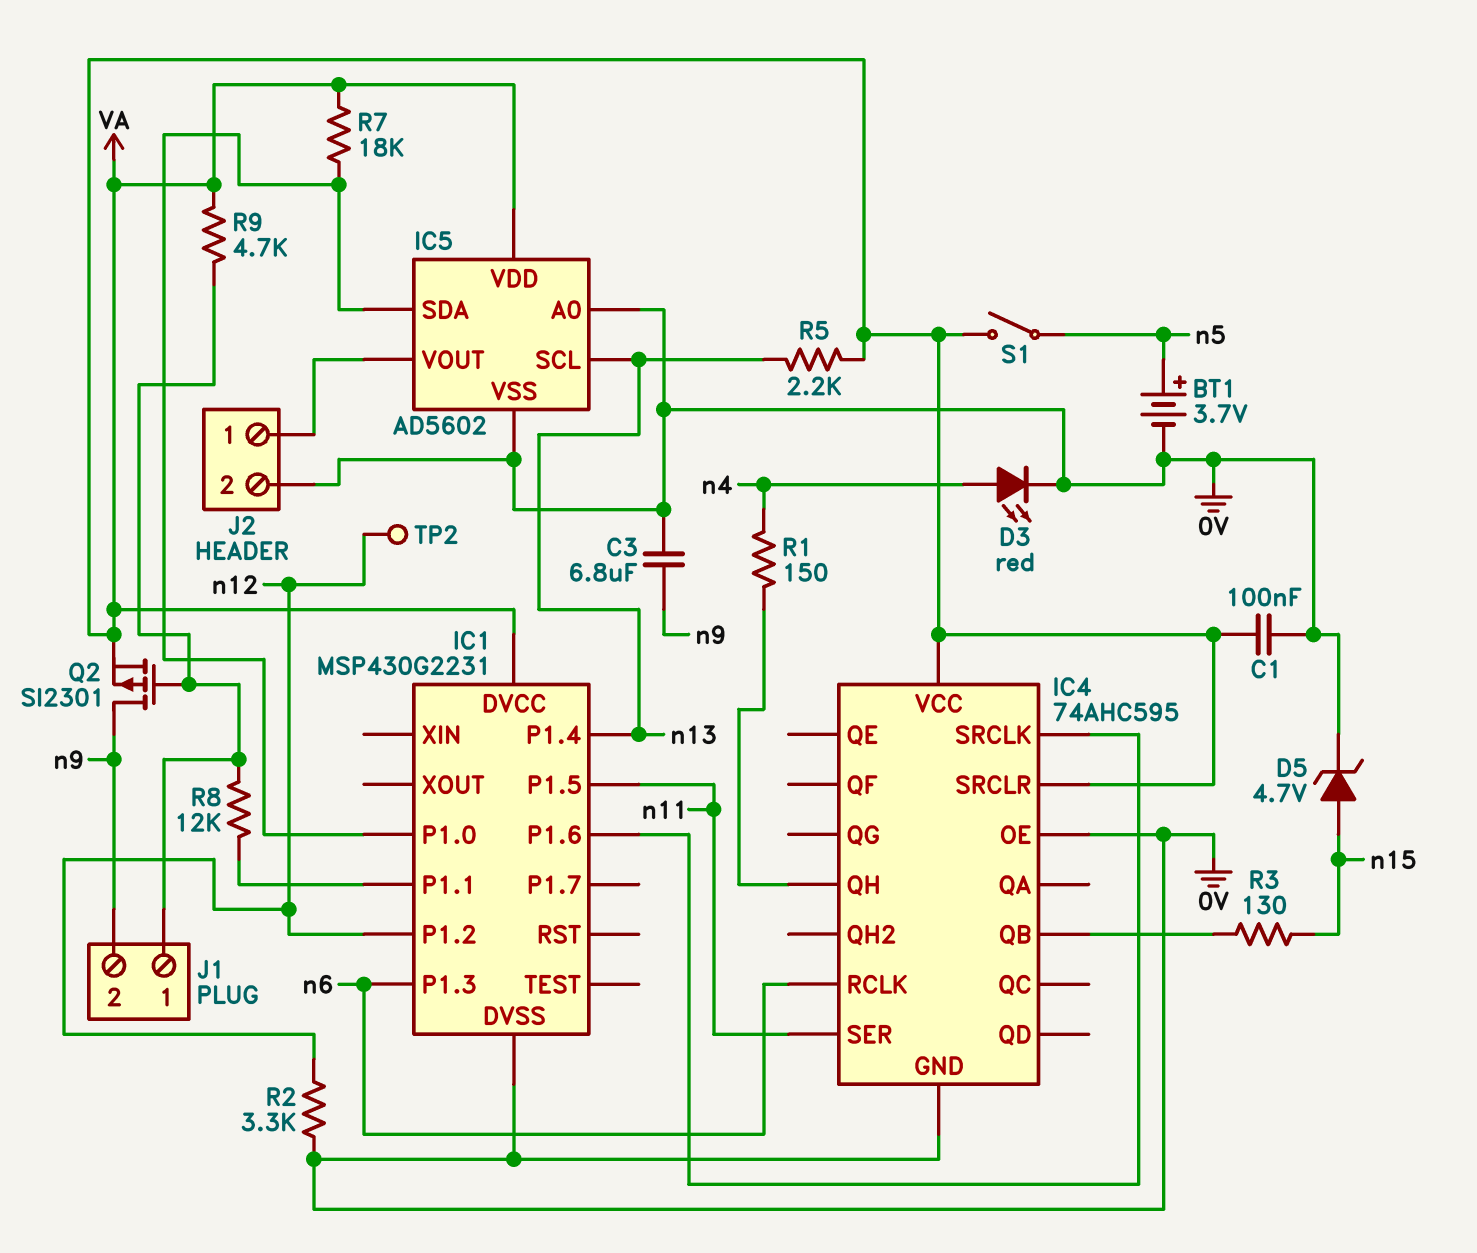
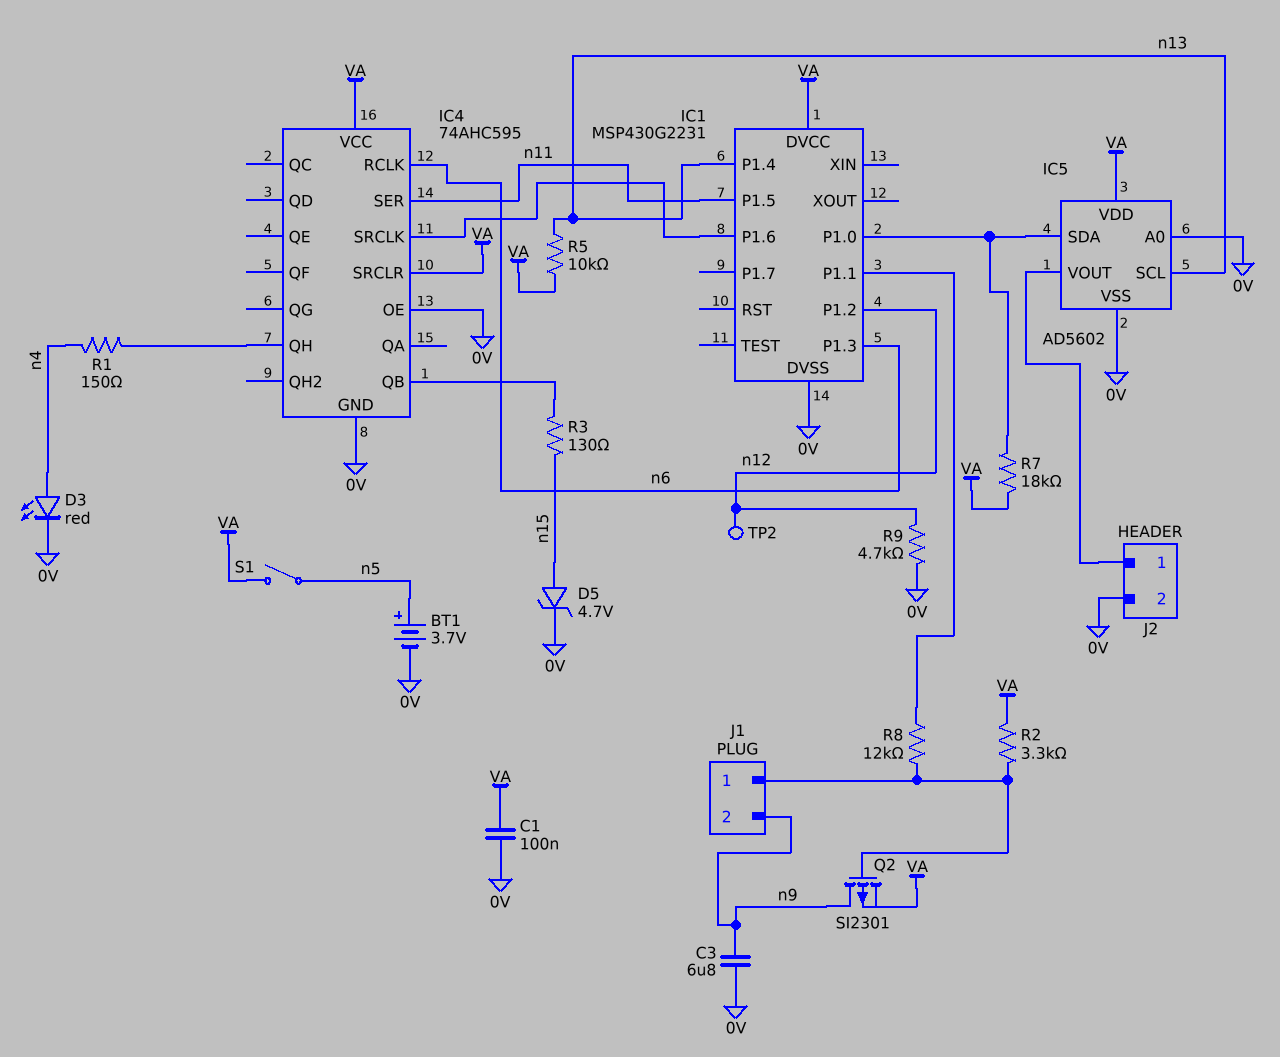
R2: 3.3k (0V, n12) -> 3.3k (J1/1, VA)
R5: 2.2k (VA, n13) -> 10k (VA, n13)
R9: 4.7k (J1/1, VA) -> 4.7k (0V, n12)

